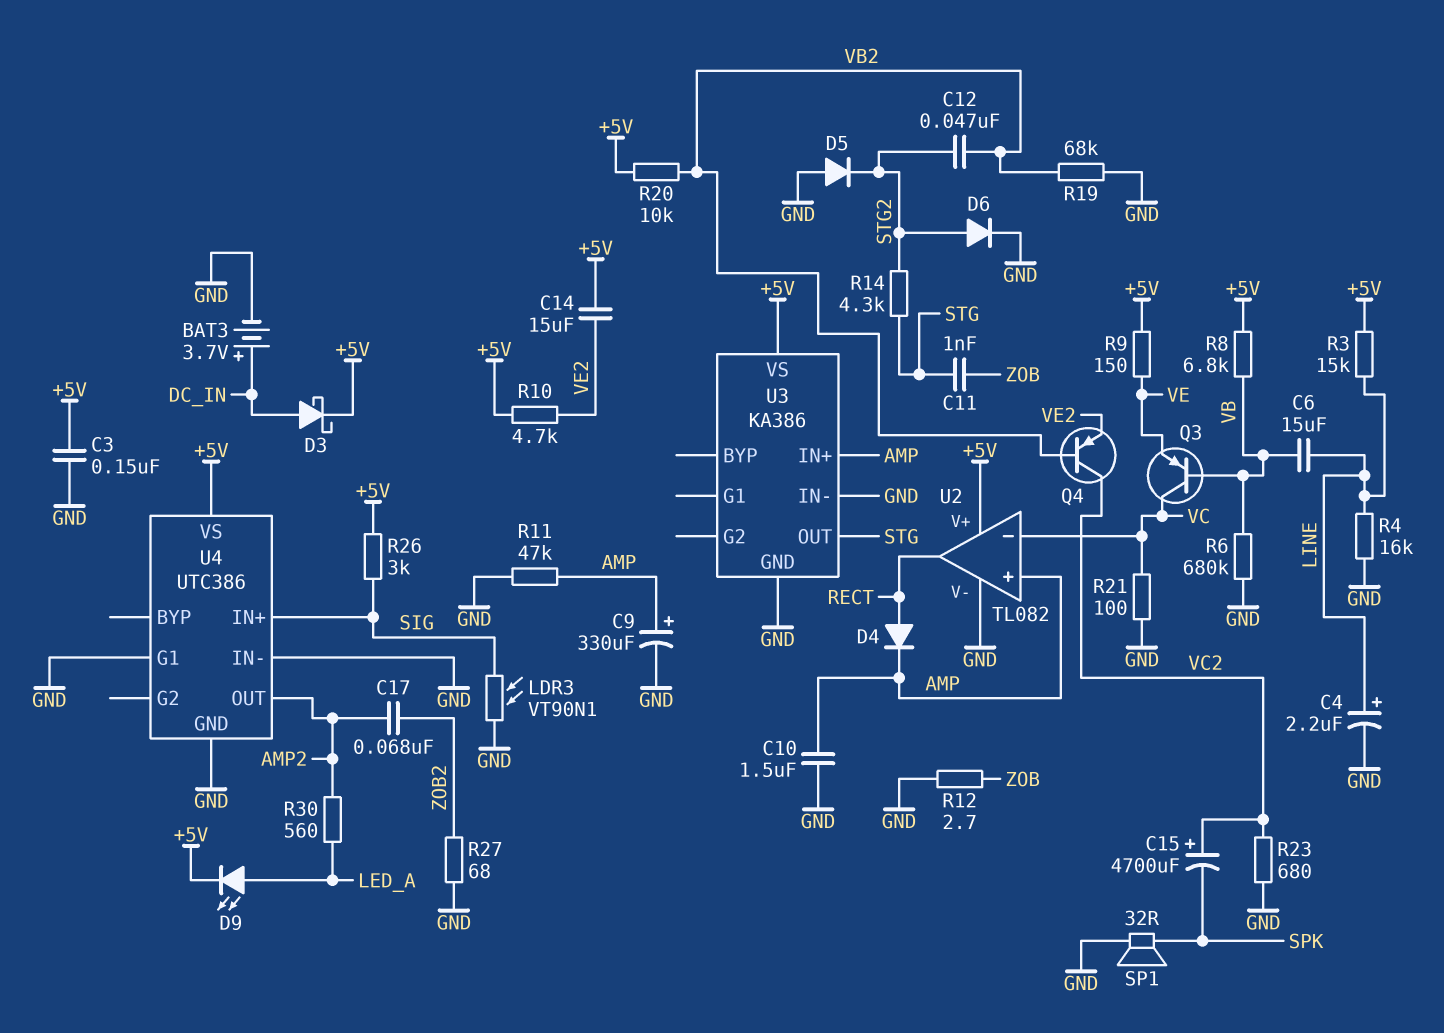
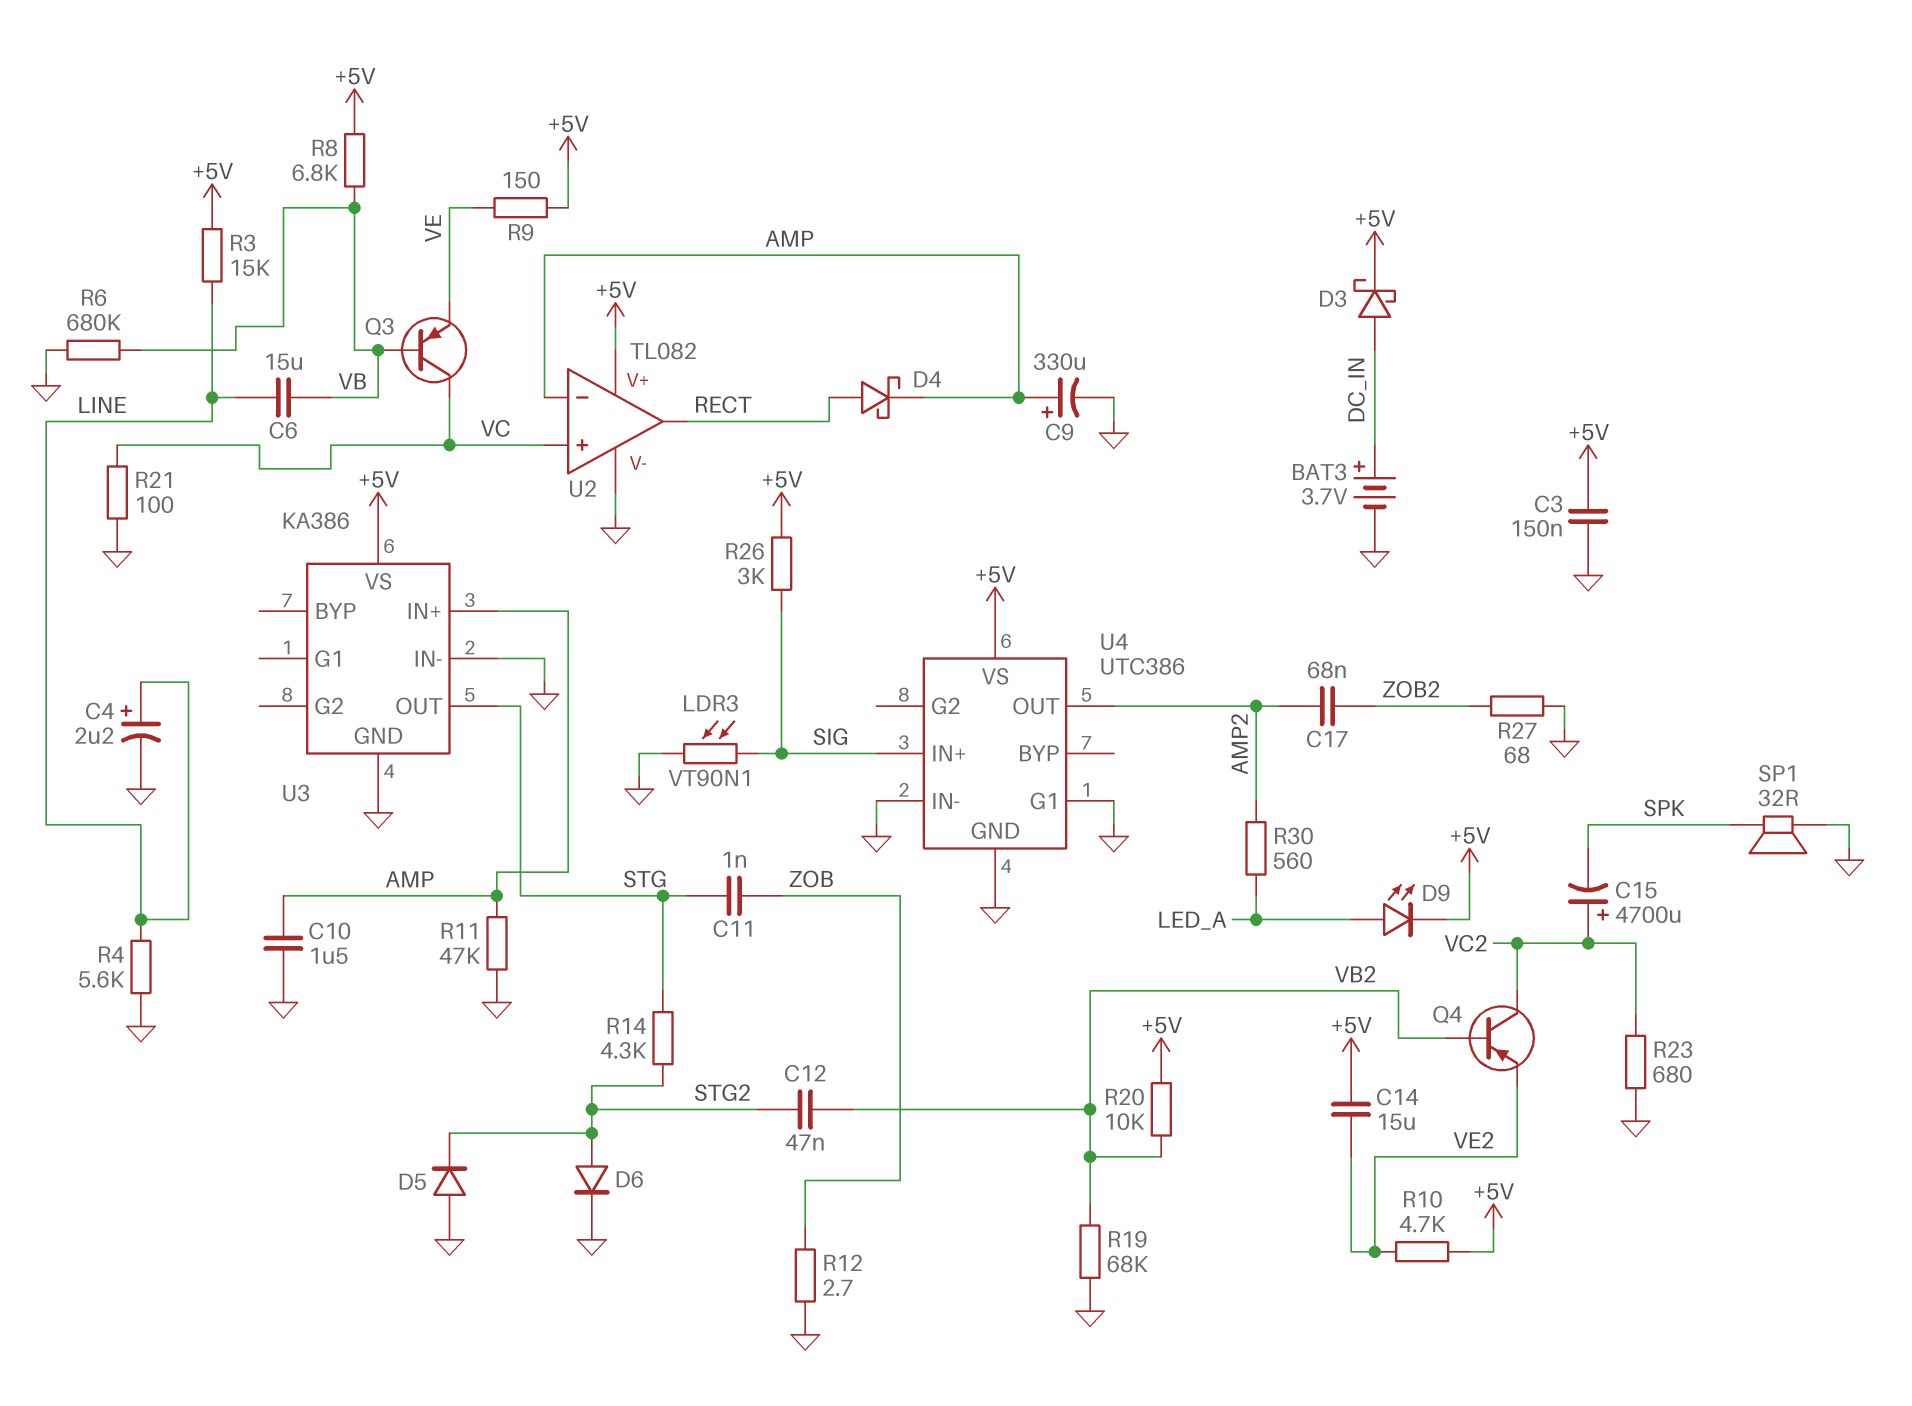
D4: diode (A RECT, K AMP) -> schottky (A RECT, K AMP)
R4: 16k (GND, LINE) -> 5.6k (GND, LINE)
U2 pin in+: AMP -> VC
U2 pin in-: VC -> AMP

